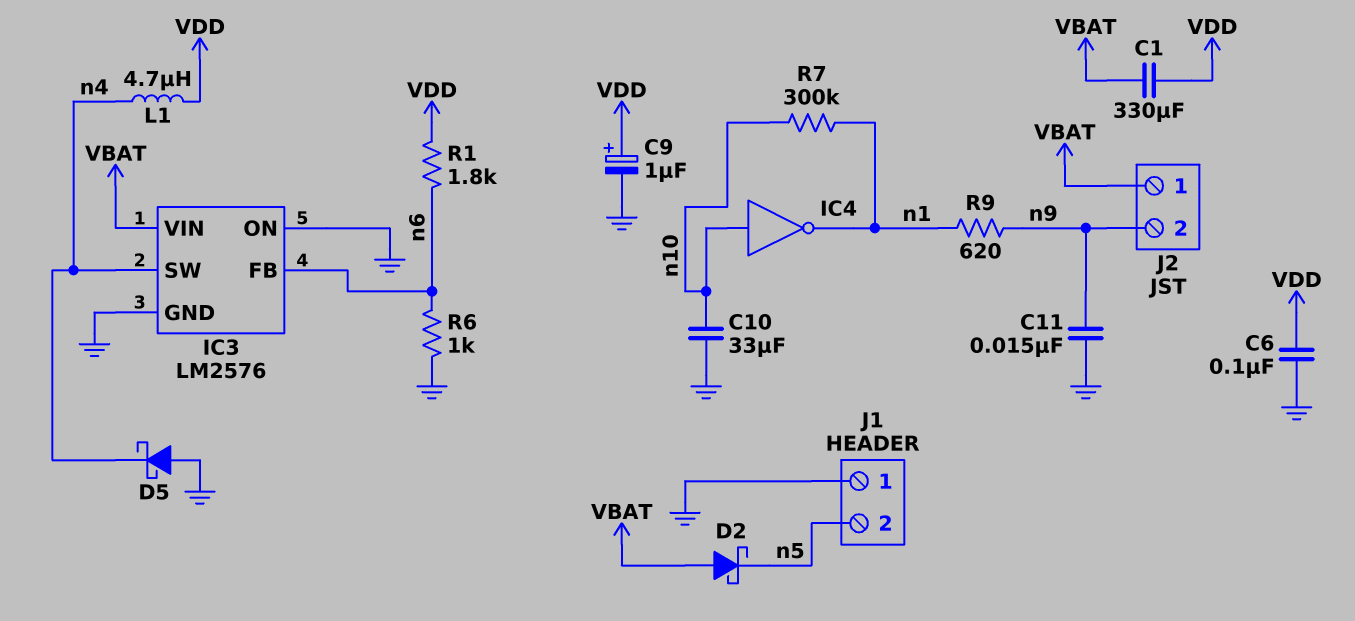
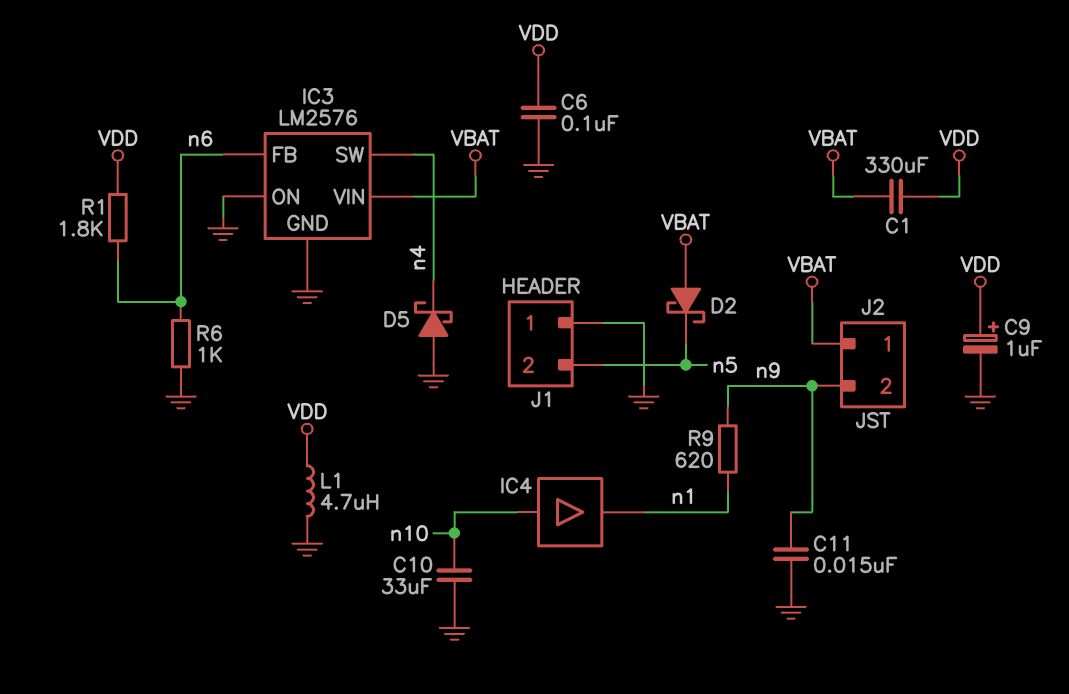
IC4: NOT (in n10, out n1) -> buffer (in n10, out n1)
L1: 4.7uH (VDD, n4) -> 4.7uH (GND, VDD)
R7: 300k (n1, n10) -> none

